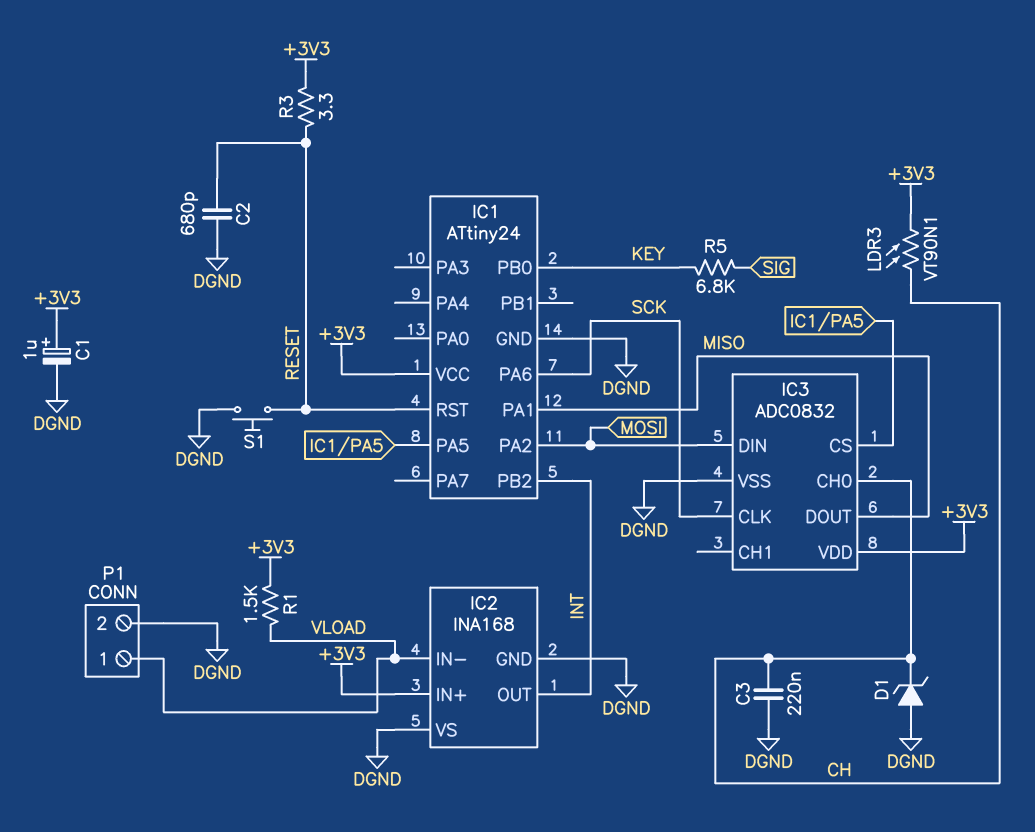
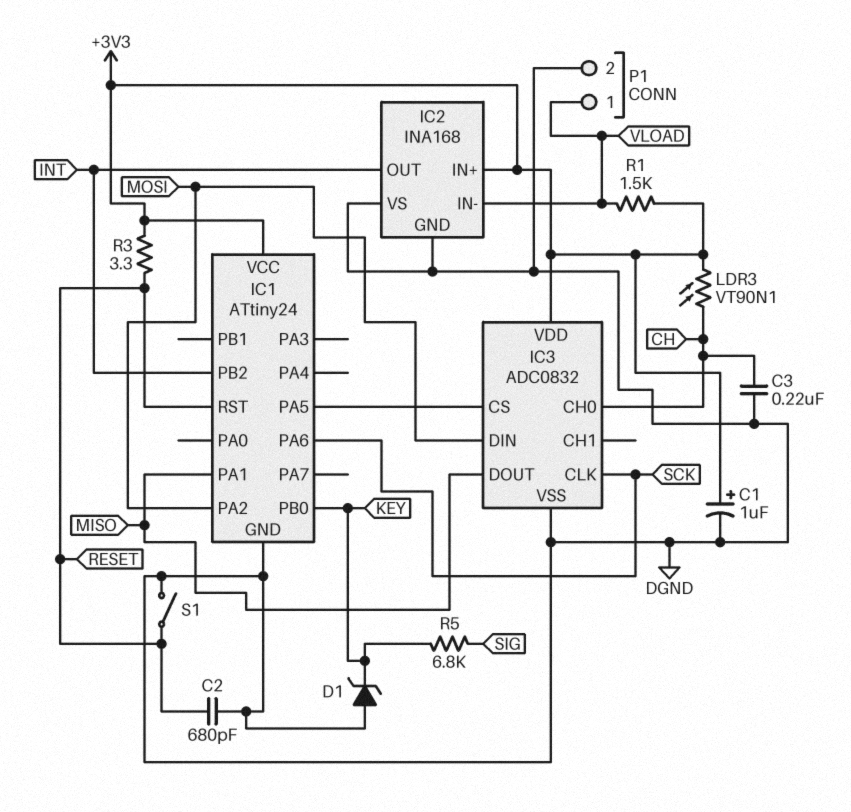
D1: zener (A DGND, K CH) -> zener (A DGND, K KEY)
S1: button (DGND, RESET) -> switch (DGND, RESET)

